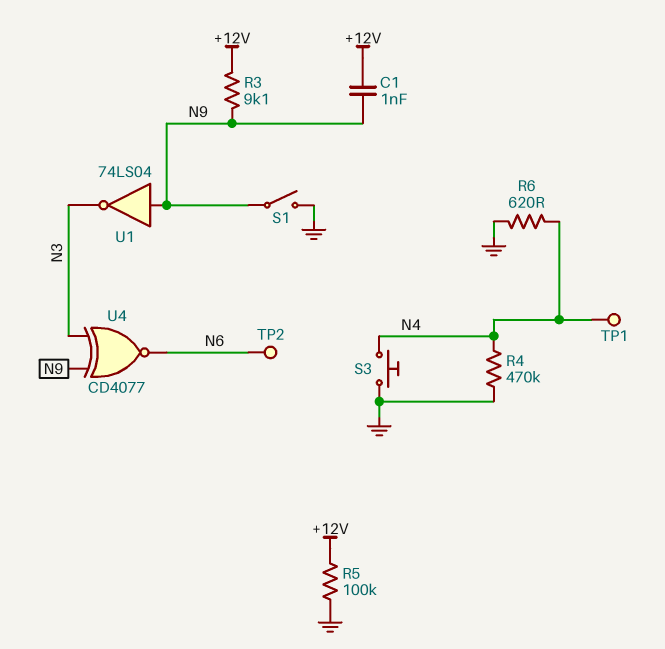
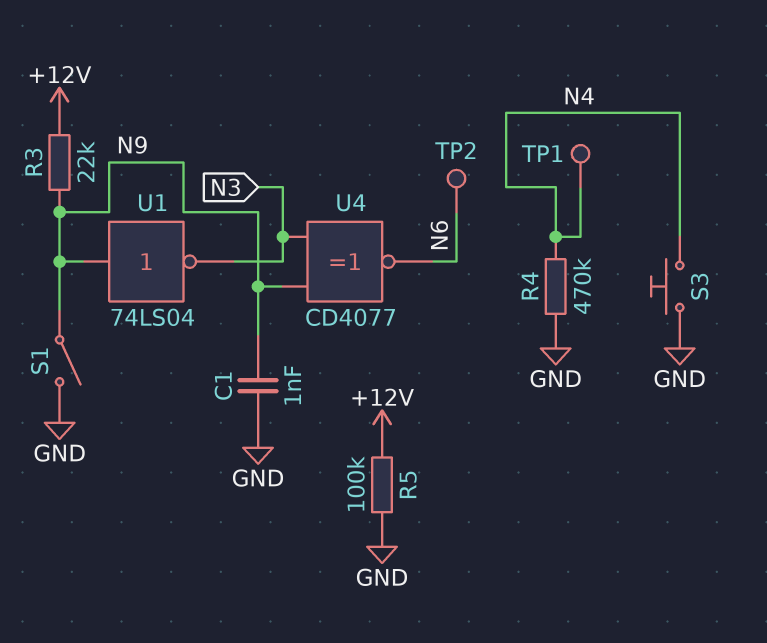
C1: 1nF (+12V, N9) -> 1nF (GND, N9)
R3: 9.1k (+12V, N9) -> 22k (+12V, N9)
R6: 620 (GND, N4) -> none

